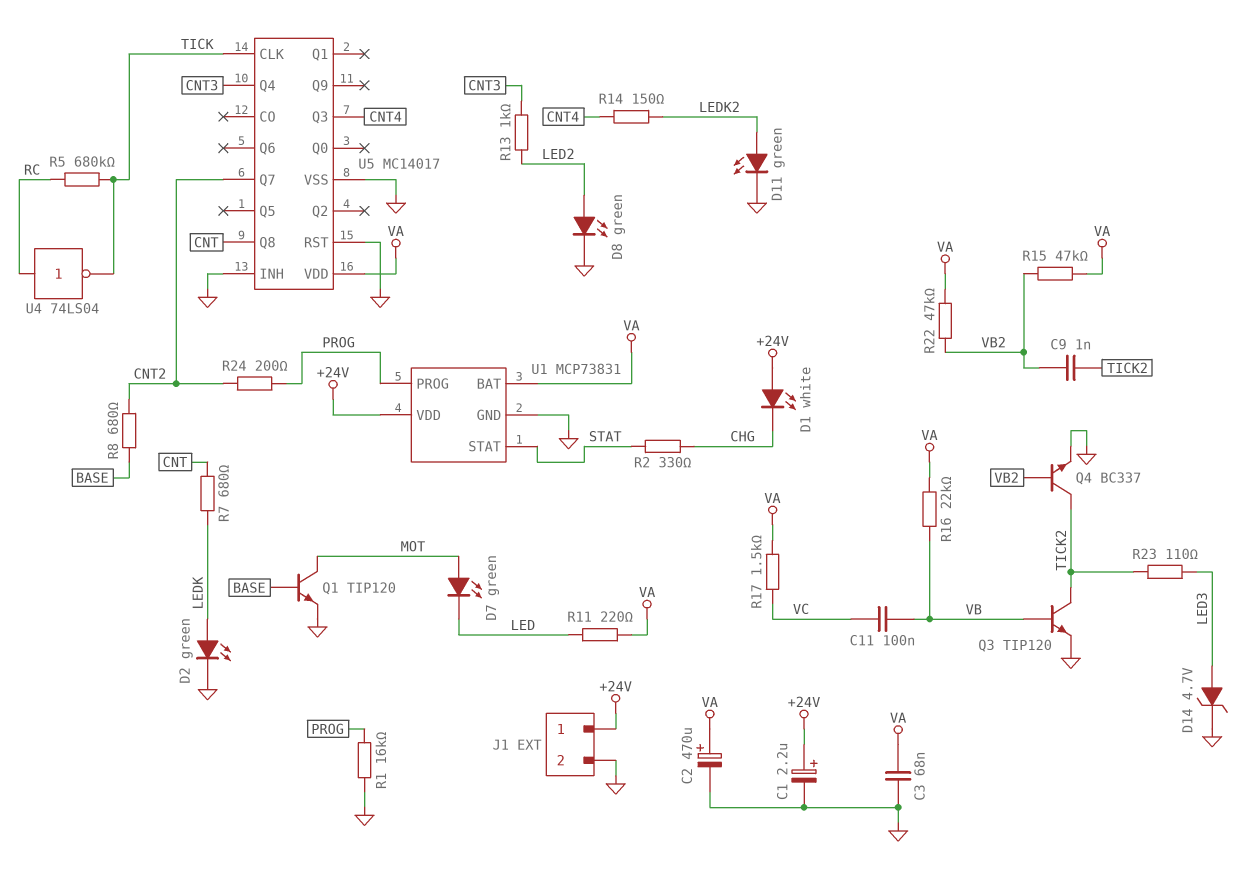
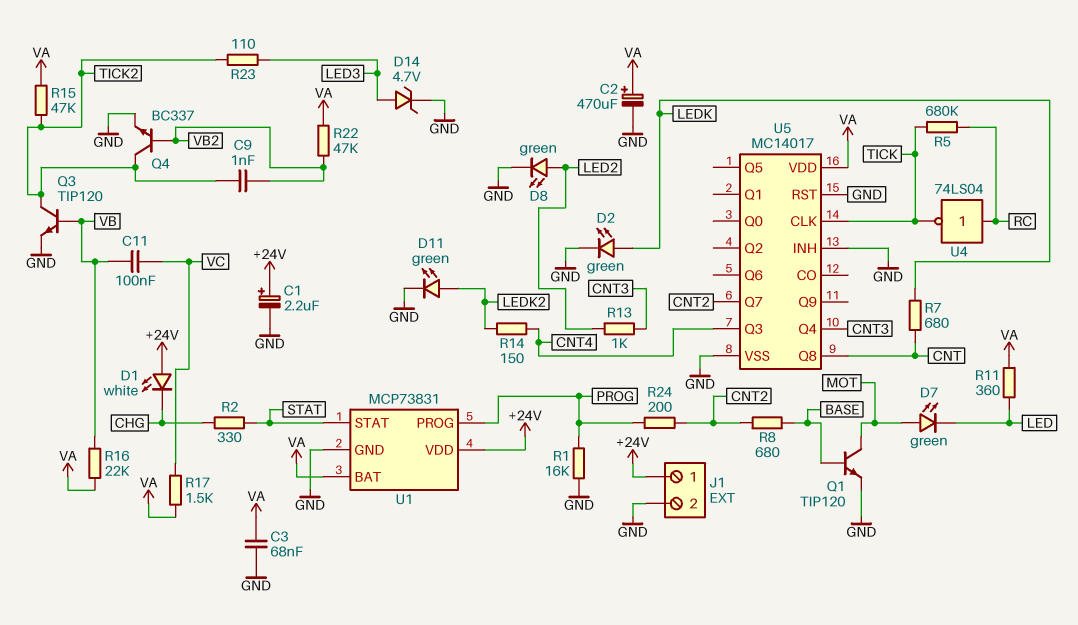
R11: 220 (LED, VA) -> 360 (LED, VA)
R15: 47k (VA, VB2) -> 47k (TICK2, VA)

